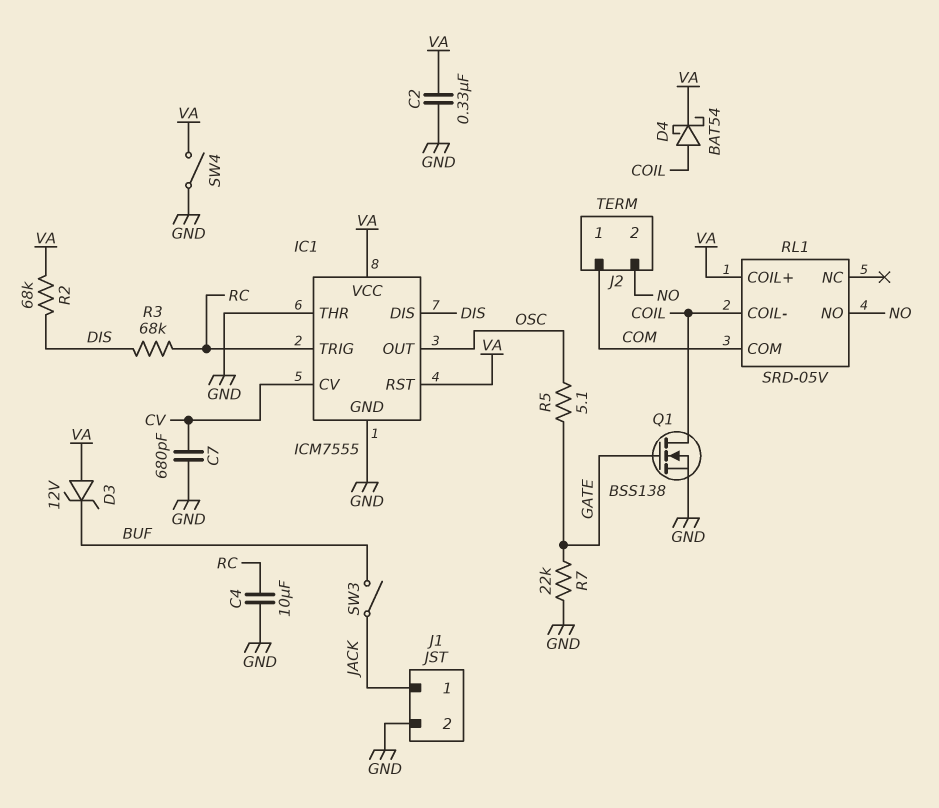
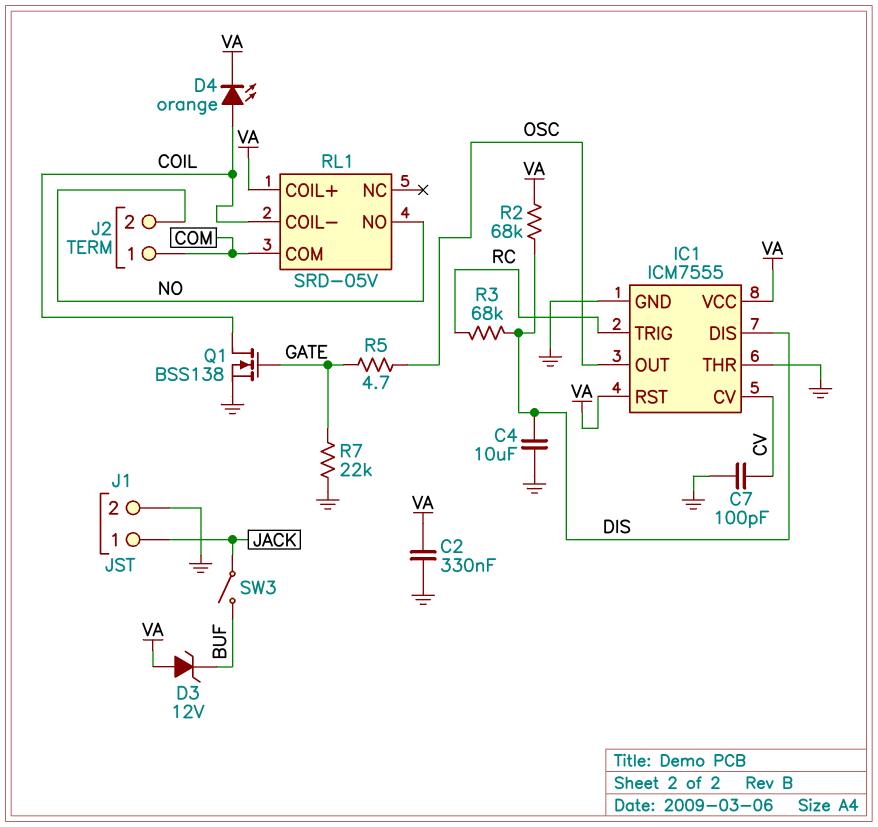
C4: 10uF (GND, RC) -> 10uF (DIS, GND)
C7: 680pF (CV, GND) -> 100pF (CV, GND)
D4: schottky BAT54 (A COIL, K VA) -> LED orange (A COIL, K VA)
R5: 5.1 (GATE, OSC) -> 4.7 (GATE, OSC)
SW4: switch (GND, VA) -> none

